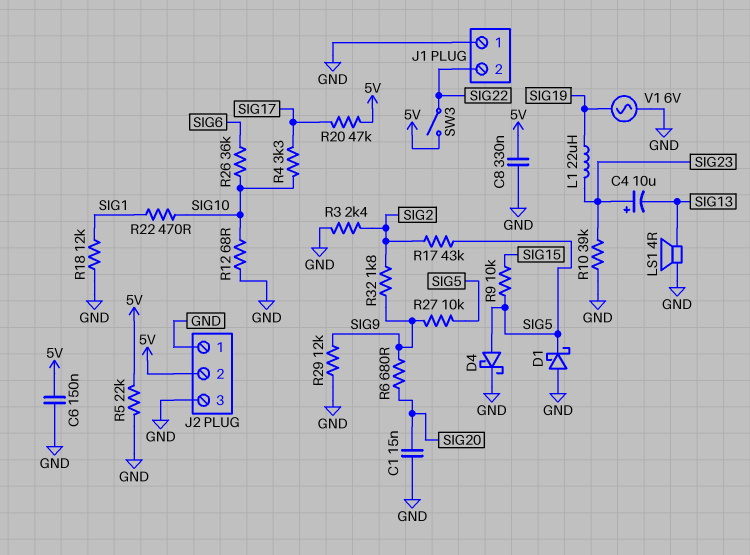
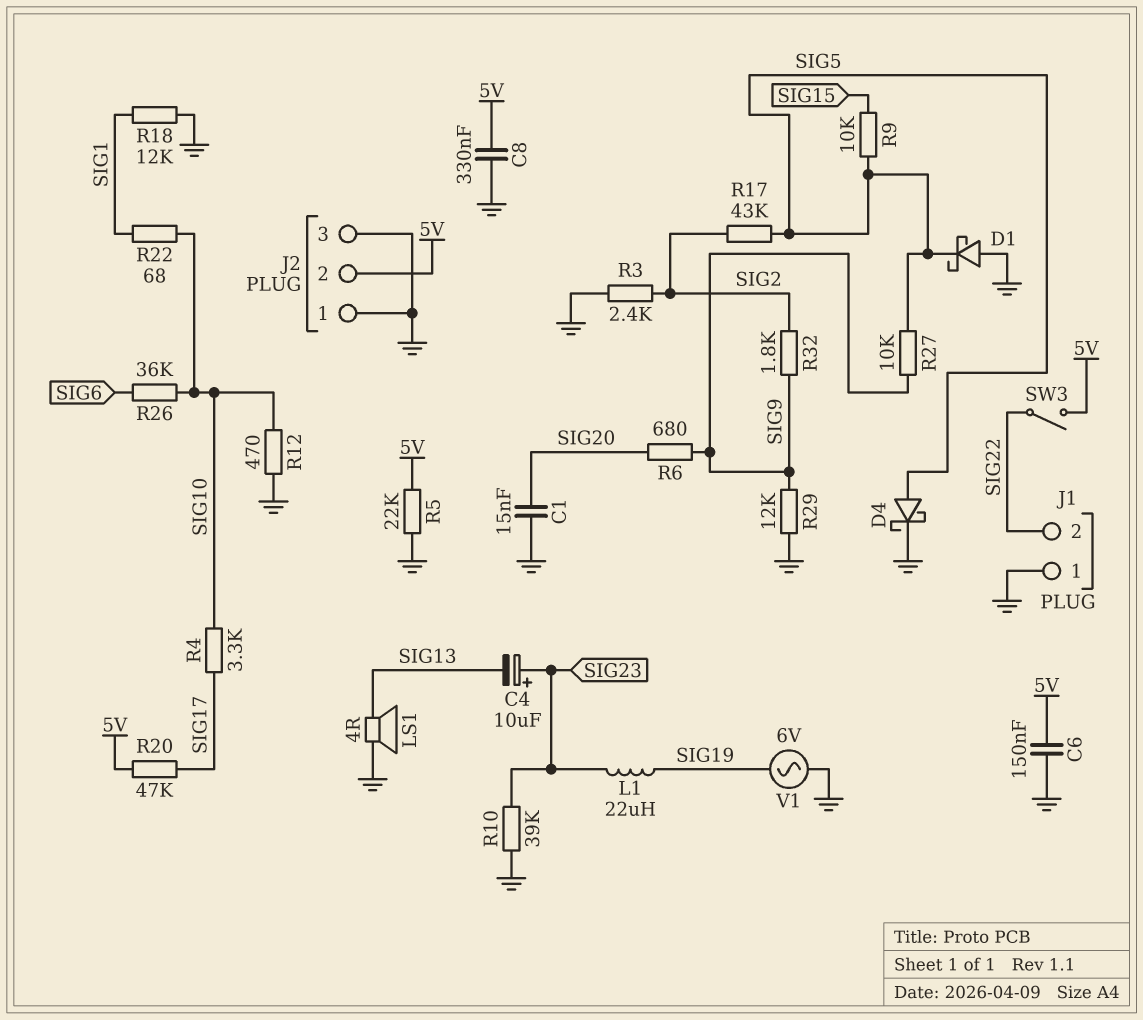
R12: 68 (GND, SIG10) -> 470 (GND, SIG10)
R22: 470 (SIG1, SIG10) -> 68 (SIG1, SIG10)

